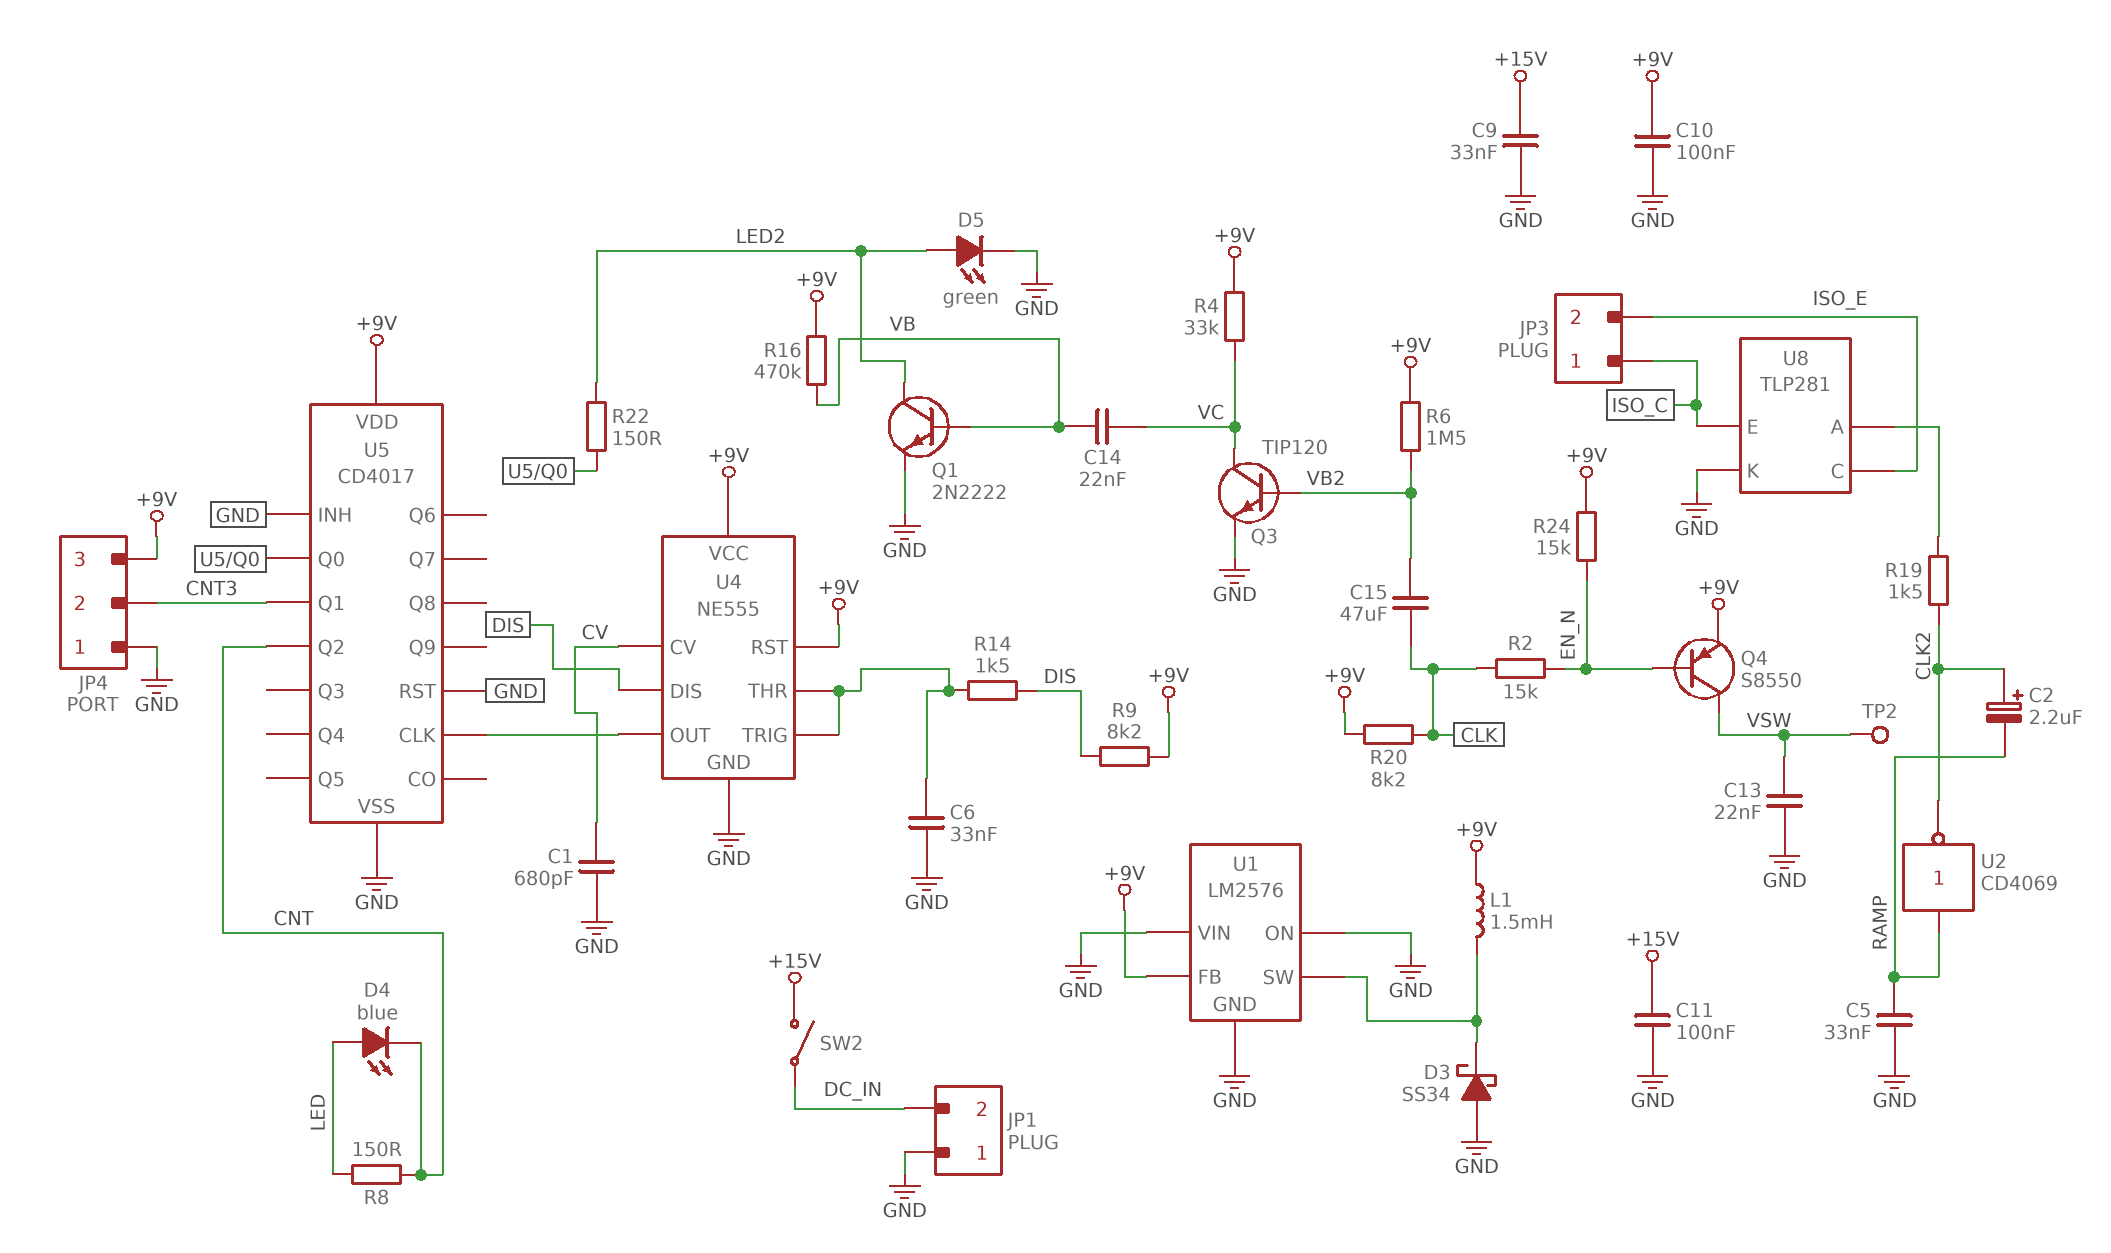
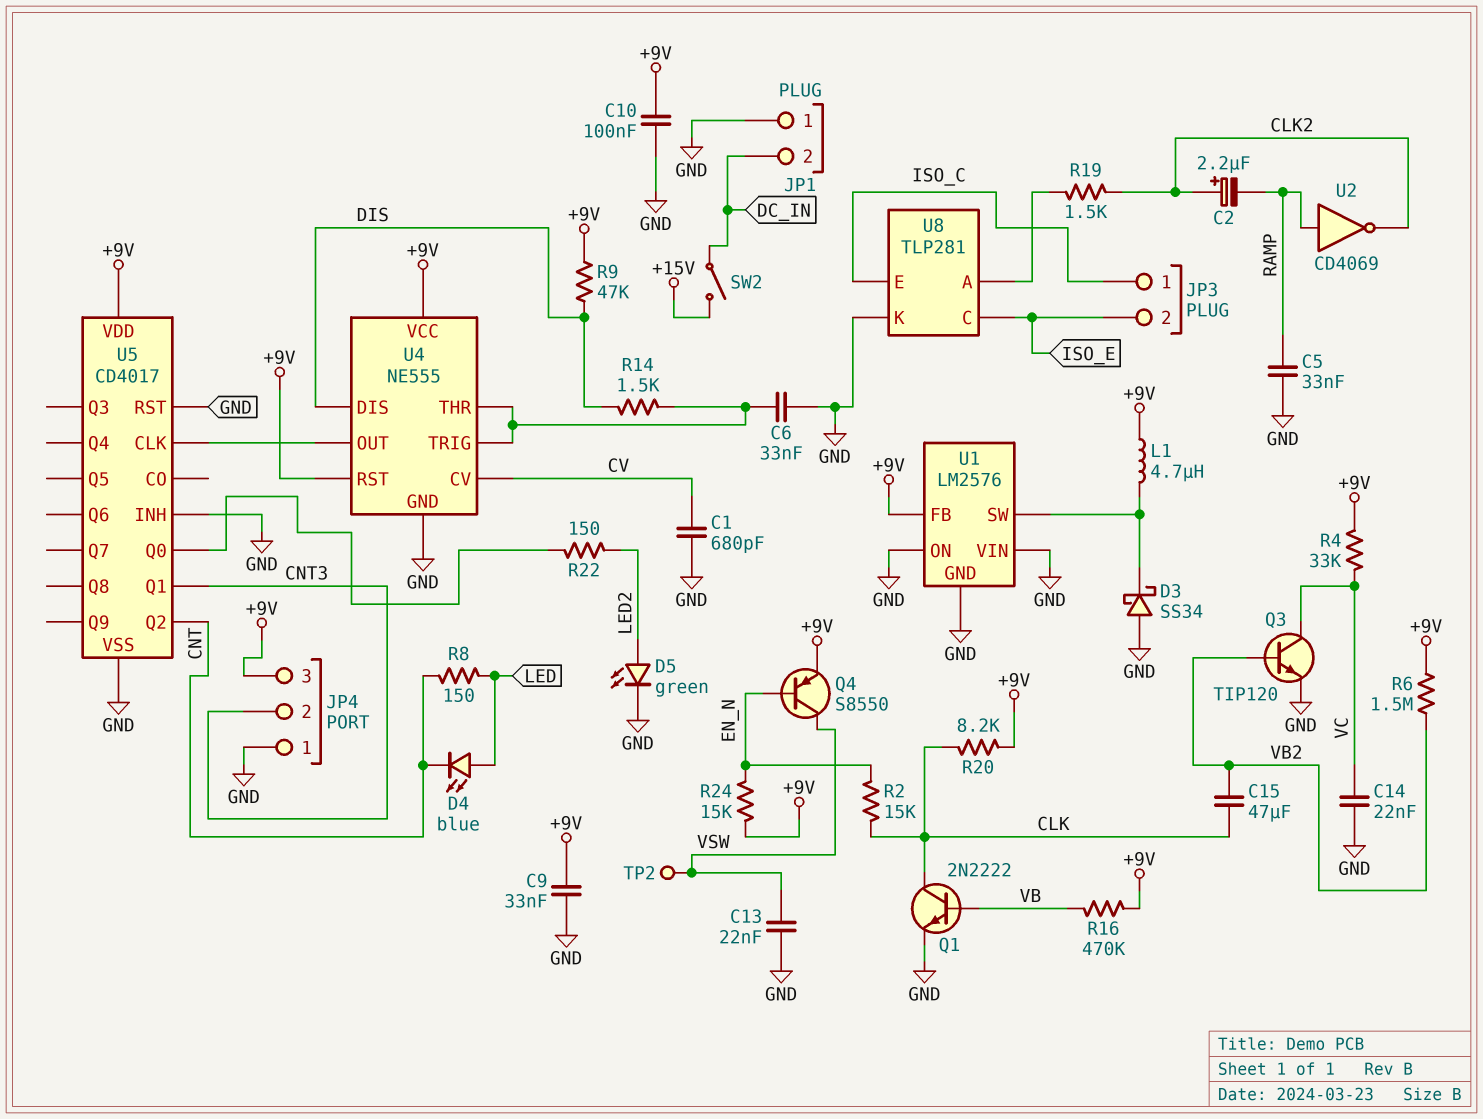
C9: 33nF (+15V, GND) -> 33nF (+9V, GND)
C11: 100nF (+15V, GND) -> none
C14: 22nF (VB, VC) -> 22nF (GND, VC)
L1: 1.5mH (+9V, U1/SW) -> 4.7uH (+9V, U1/SW)
Q1: NPN 2N2222 (B VB, C LED2, E GND) -> NPN 2N2222 (B VB, C CLK, E GND)
R9: 8.2k (+9V, DIS) -> 47k (+9V, DIS)

